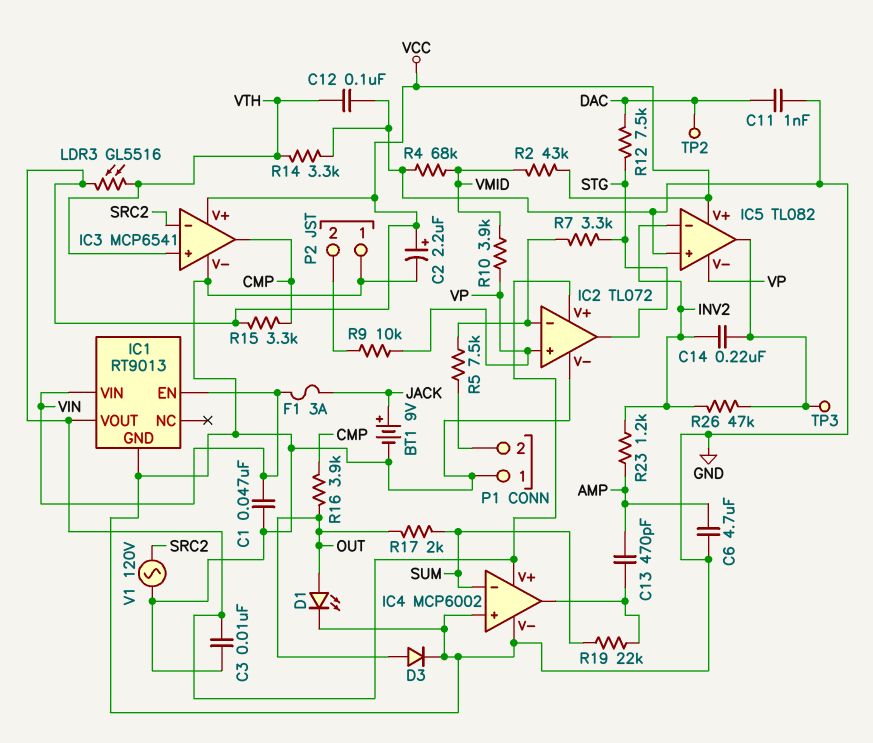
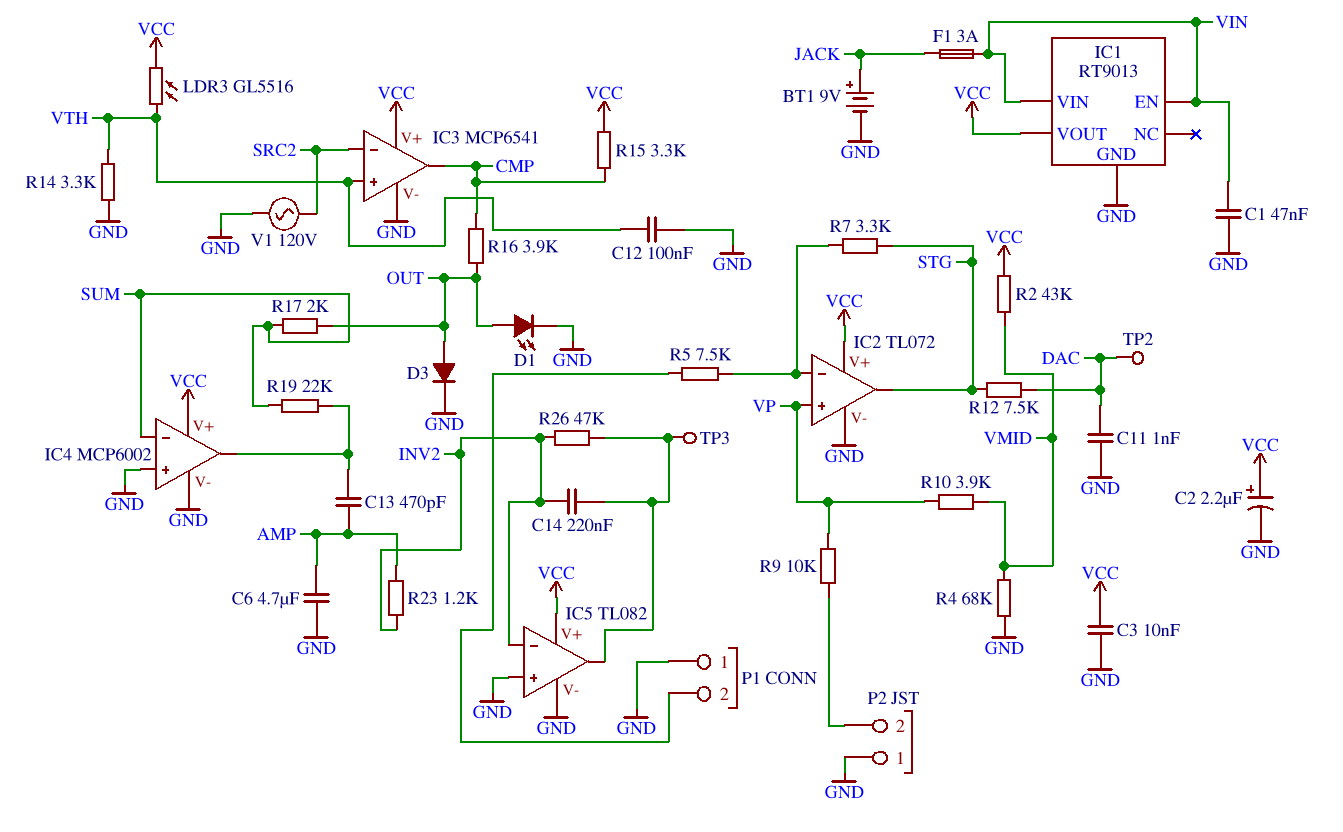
IC5 pin V-: VP -> GND

